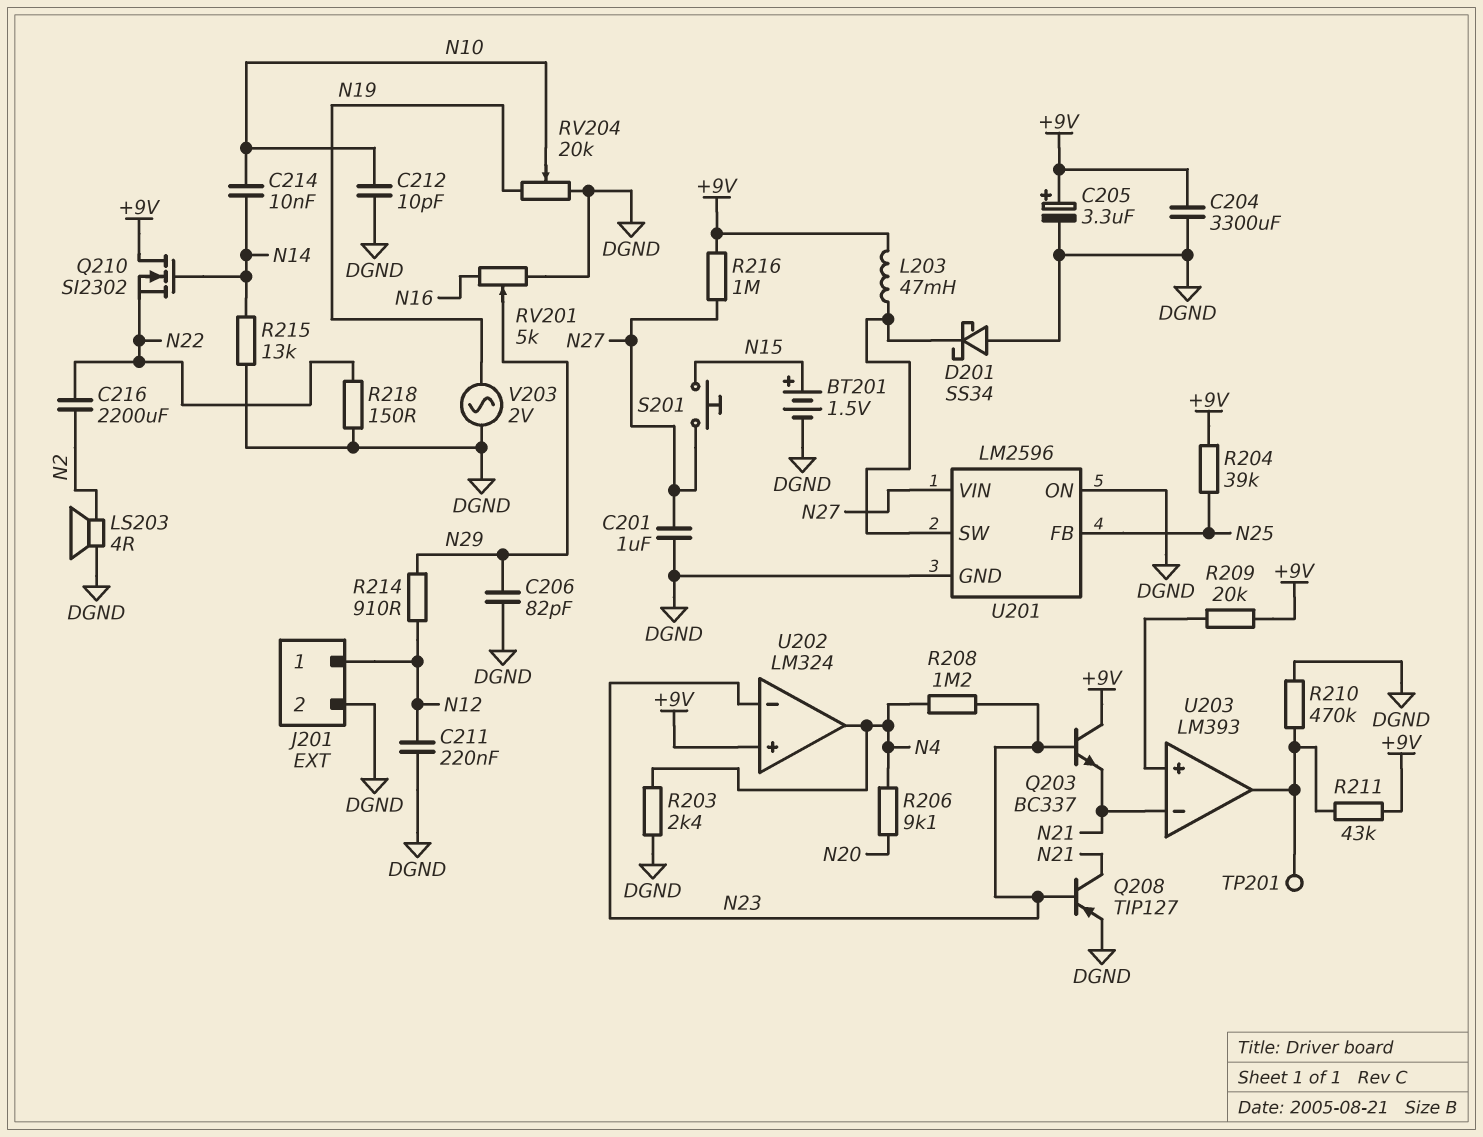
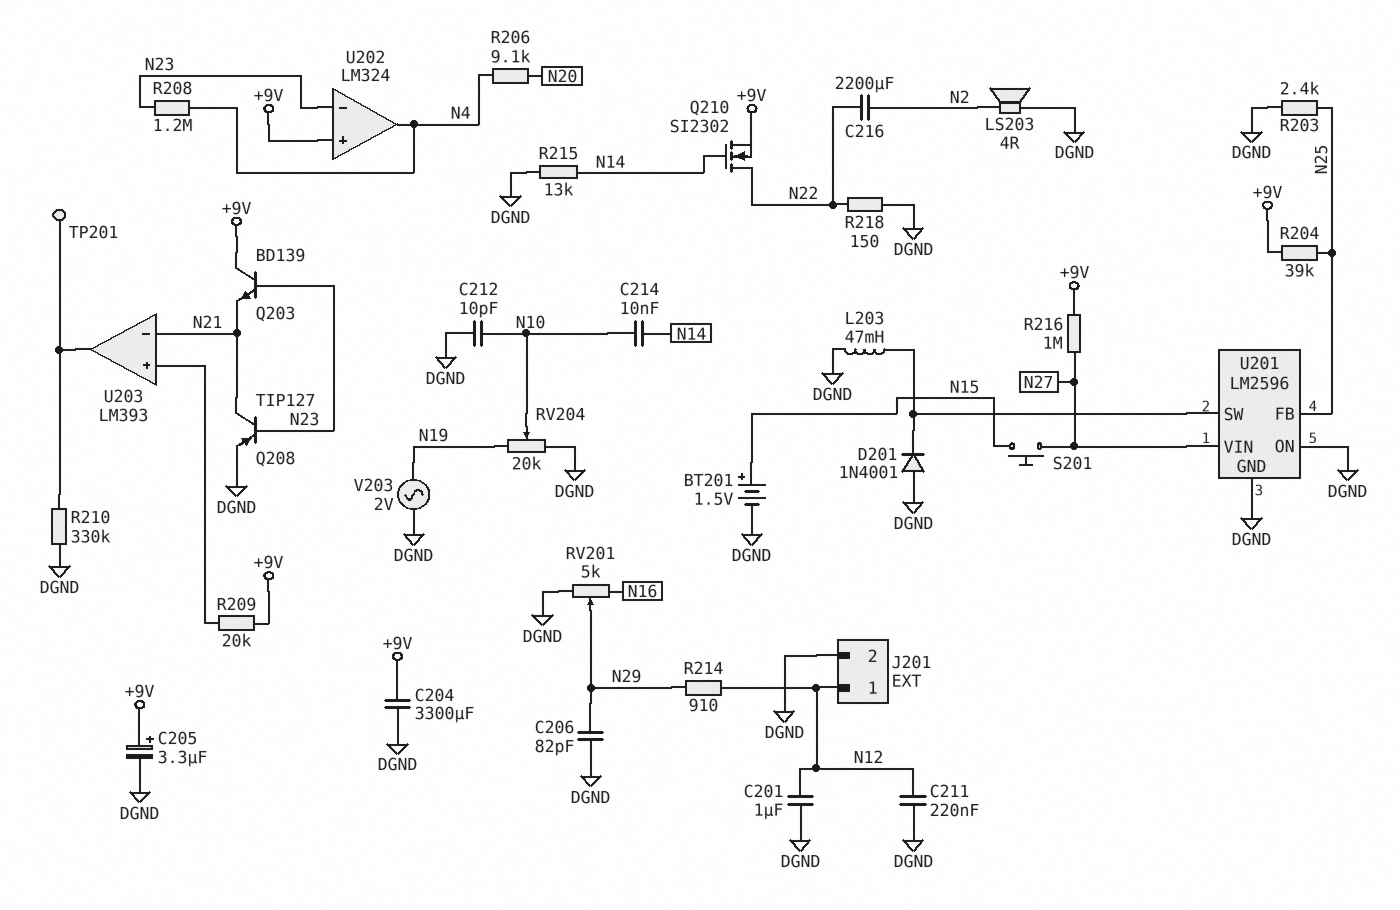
C201: 1uF (DGND, N27) -> 1uF (DGND, N12)
D201: schottky SS34 (A DGND, K U201/SW) -> diode 1N4001 (A DGND, K U201/SW)
L203: 47mH (+9V, U201/SW) -> 47mH (DGND, U201/SW)
Q203: NPN BC337 (B N23, C +9V, E N21) -> NPN BD139 (B N23, C +9V, E N21)
Q210: NMOS SI2302 (G N14, D +9V, S N22) -> NMOS SI2302 (G N14, D N22, S +9V)
R203: 2.4k (DGND, N4) -> 2.4k (DGND, N25)
R210: 470k (DGND, U203/out) -> 330k (DGND, U203/out)
R211: 43k (+9V, U203/out) -> none

